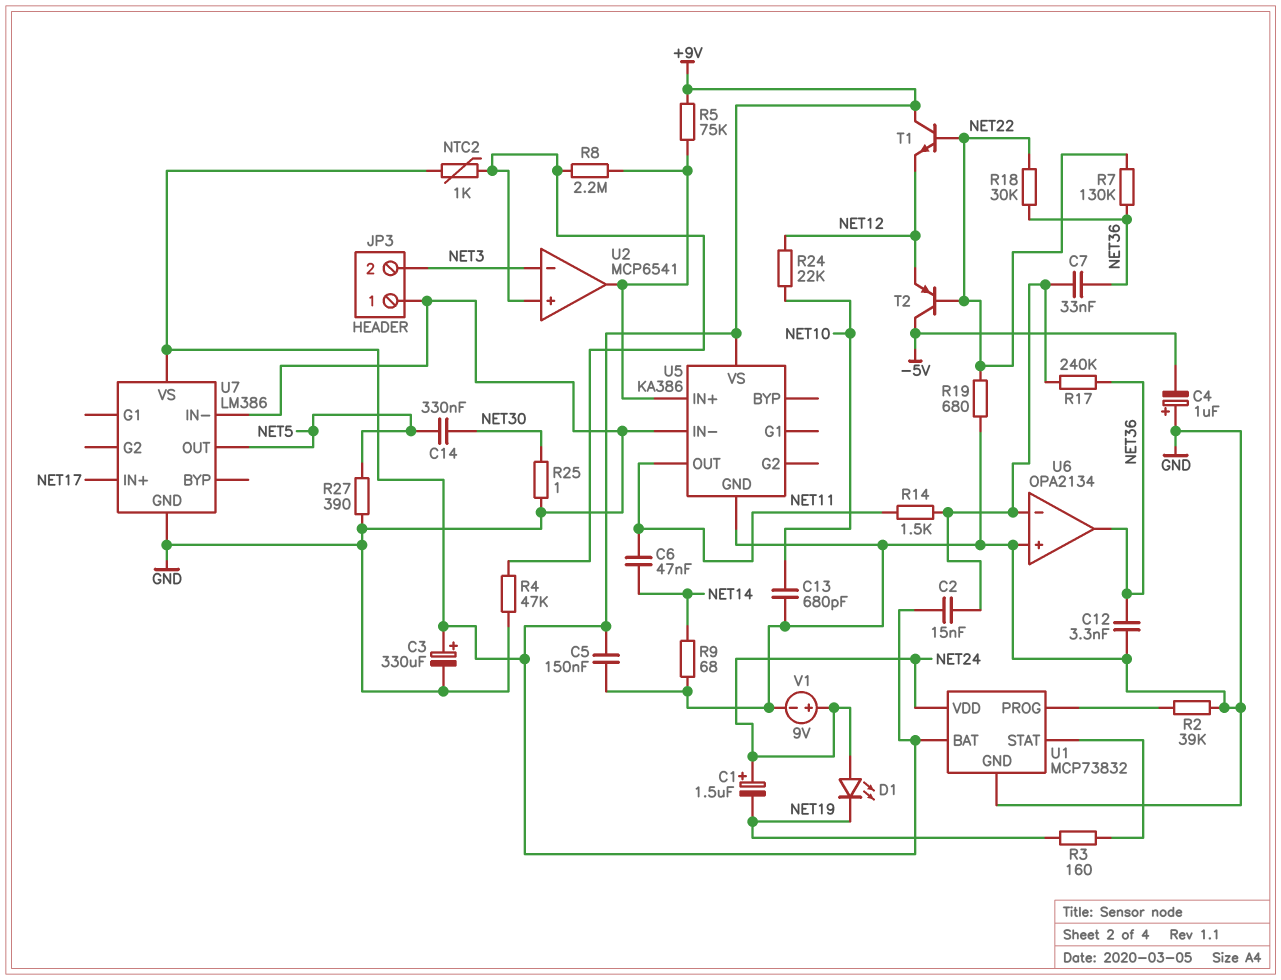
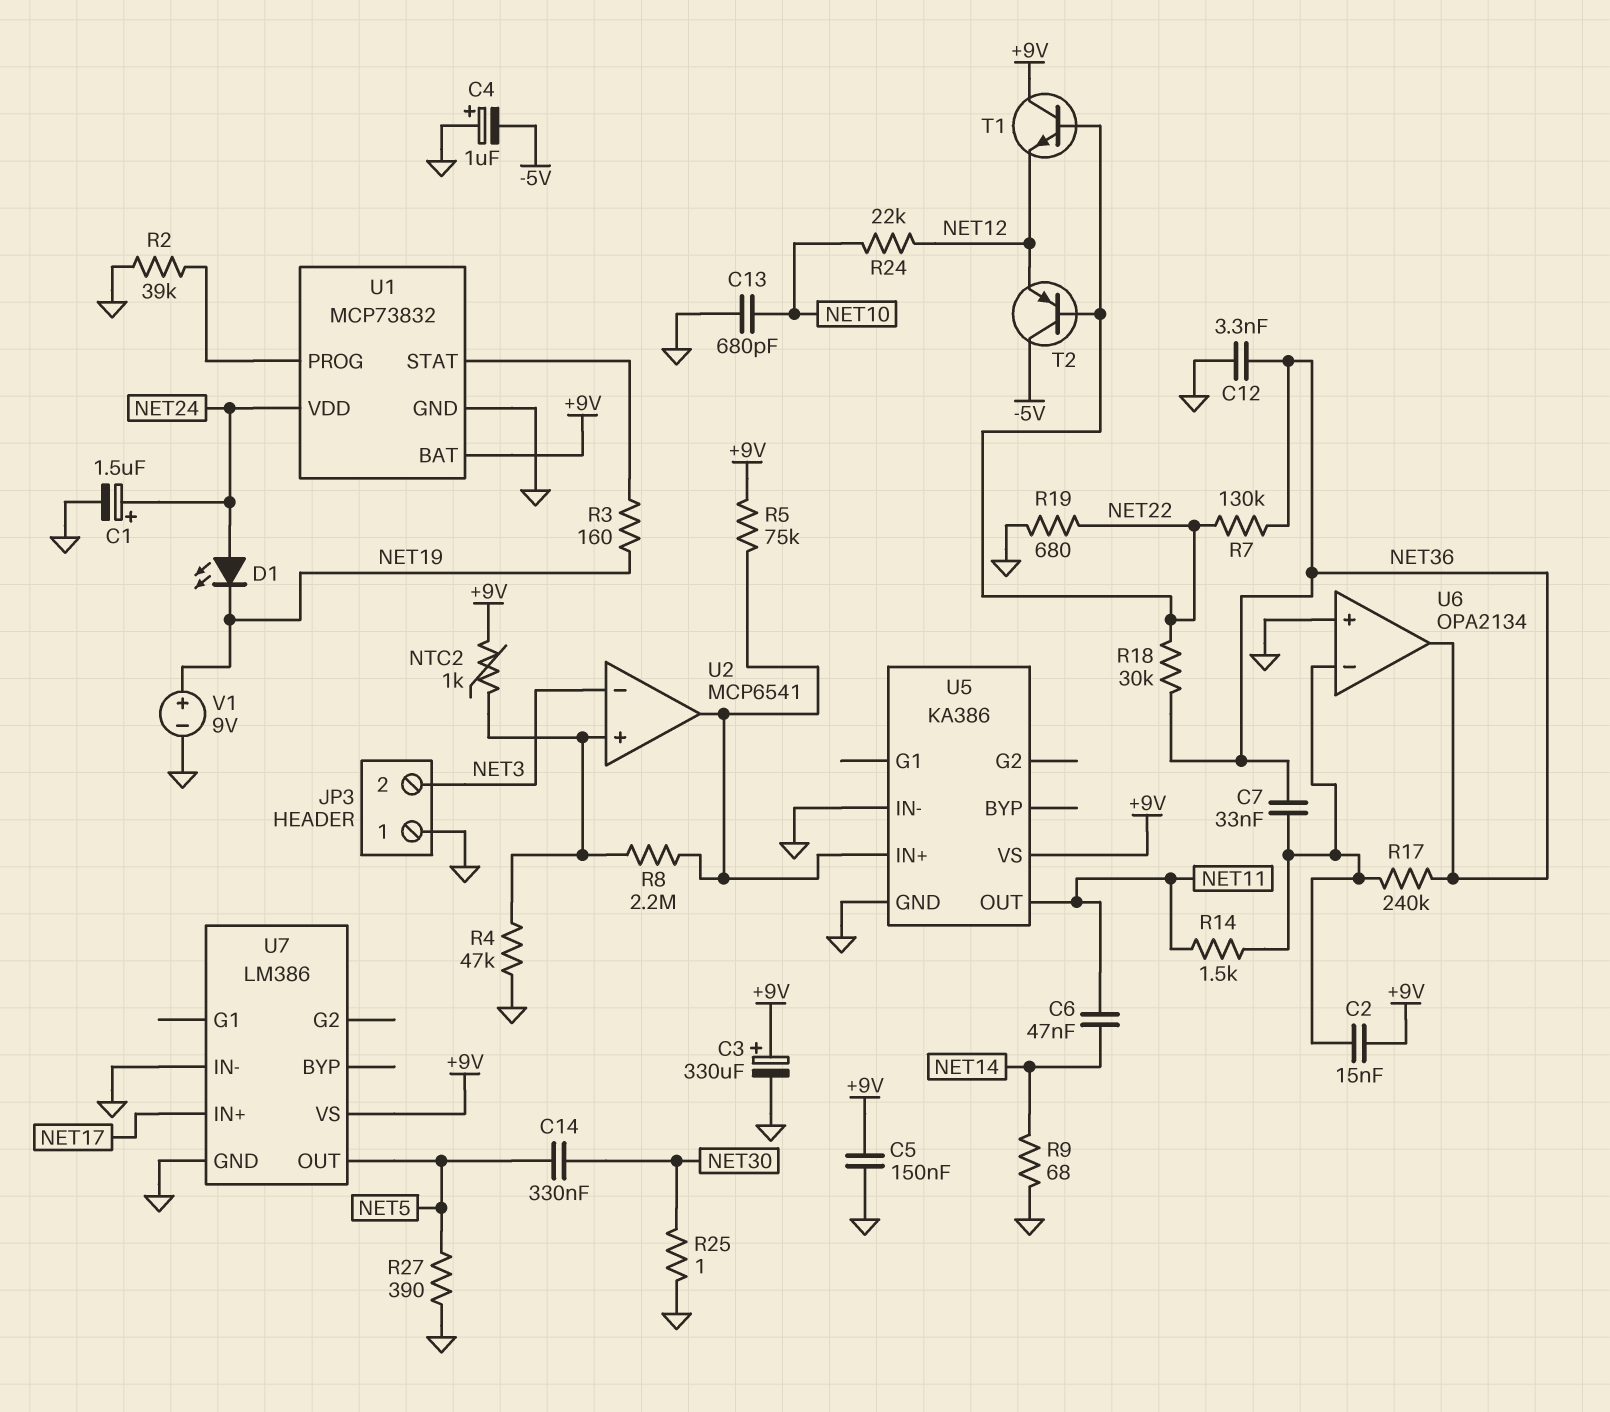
C1: 1.5uF (plus NET24, minus NET19) -> 1.5uF (plus NET24, minus GND)
V1: 9V (plus NET24, minus GND) -> 9V (plus NET19, minus GND)

